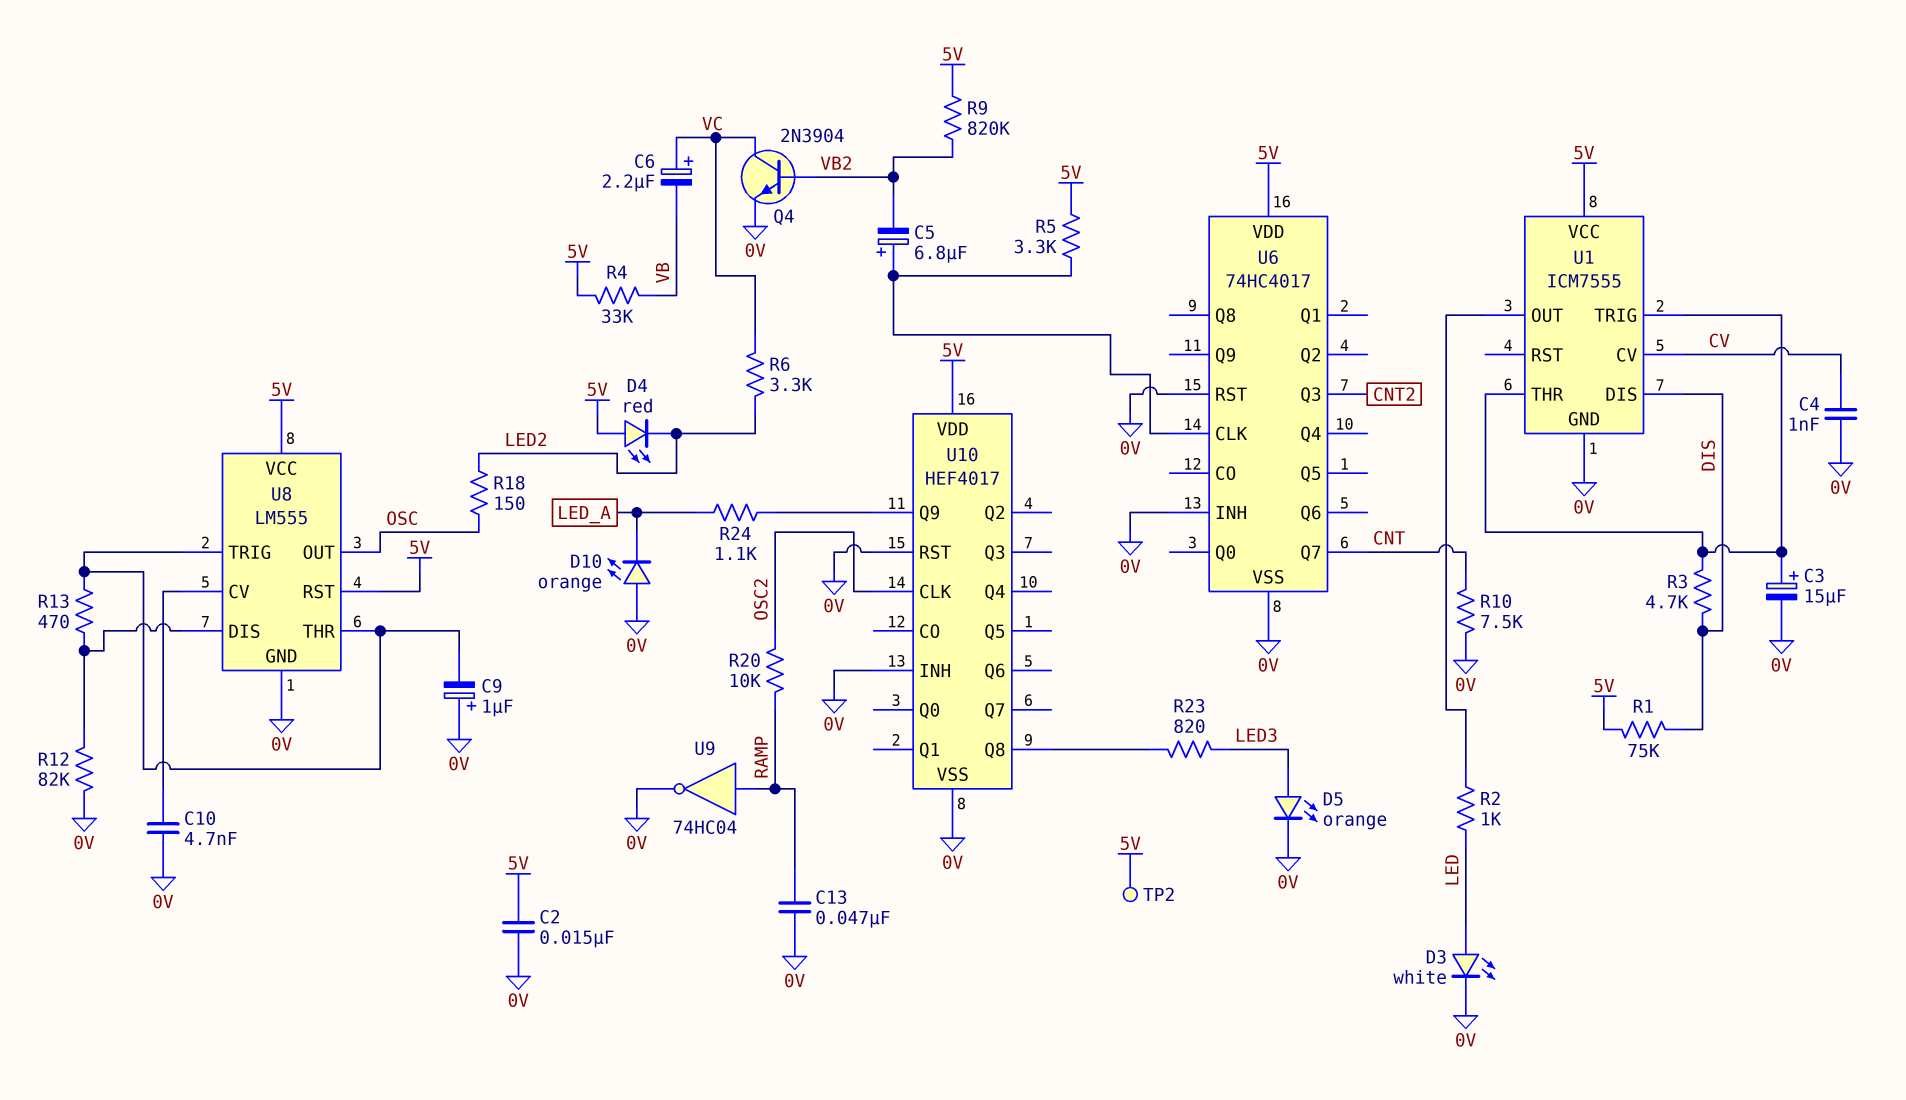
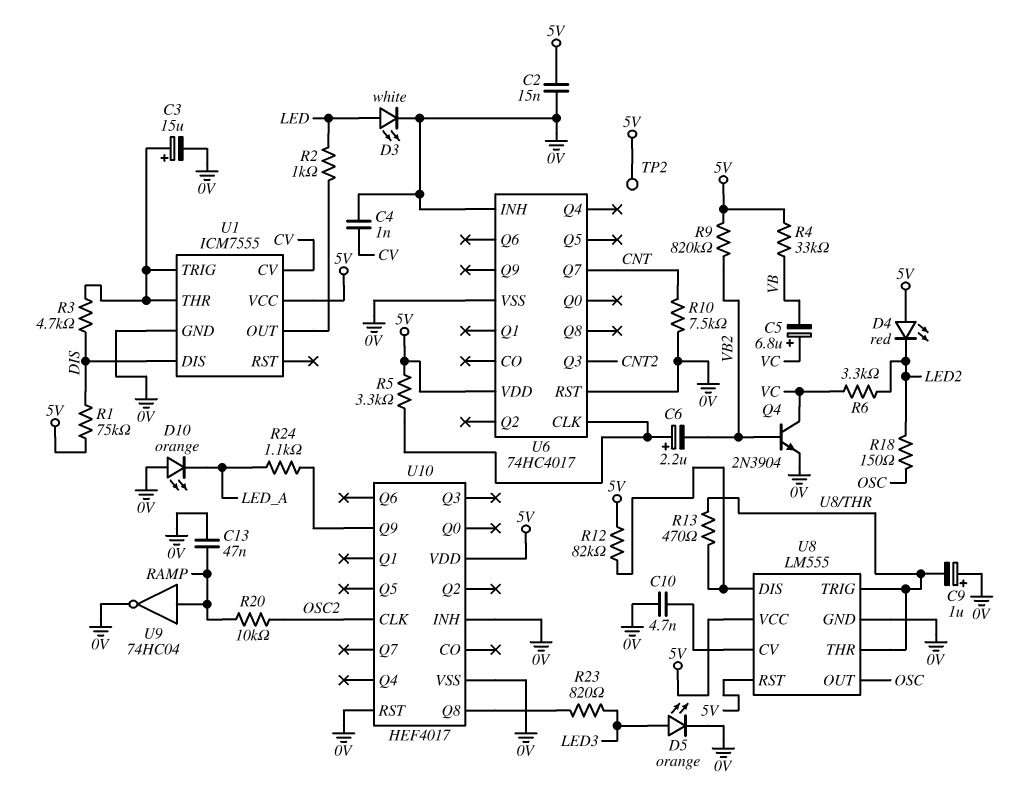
C5: 6.8uF (plus U6/CLK, minus VB2) -> 6.8uF (plus VC, minus VB)
C6: 2.2uF (plus VC, minus VB) -> 2.2uF (plus U6/CLK, minus VB2)
R12: 82k (0V, U8/DIS) -> 82k (5V, U8/DIS)

